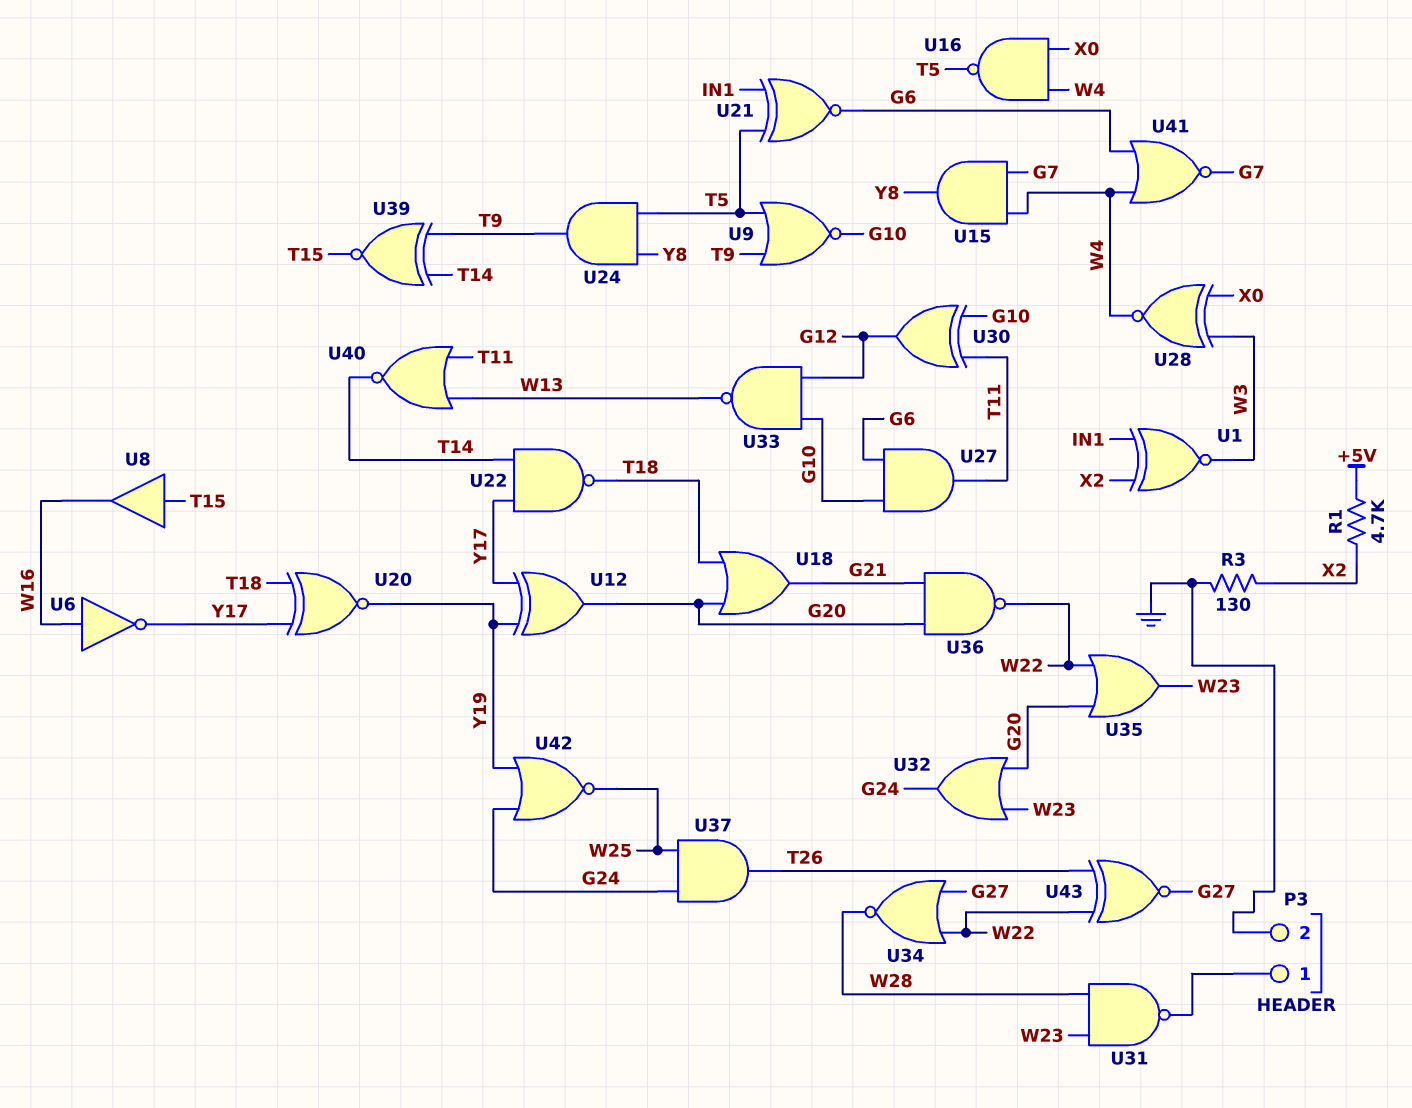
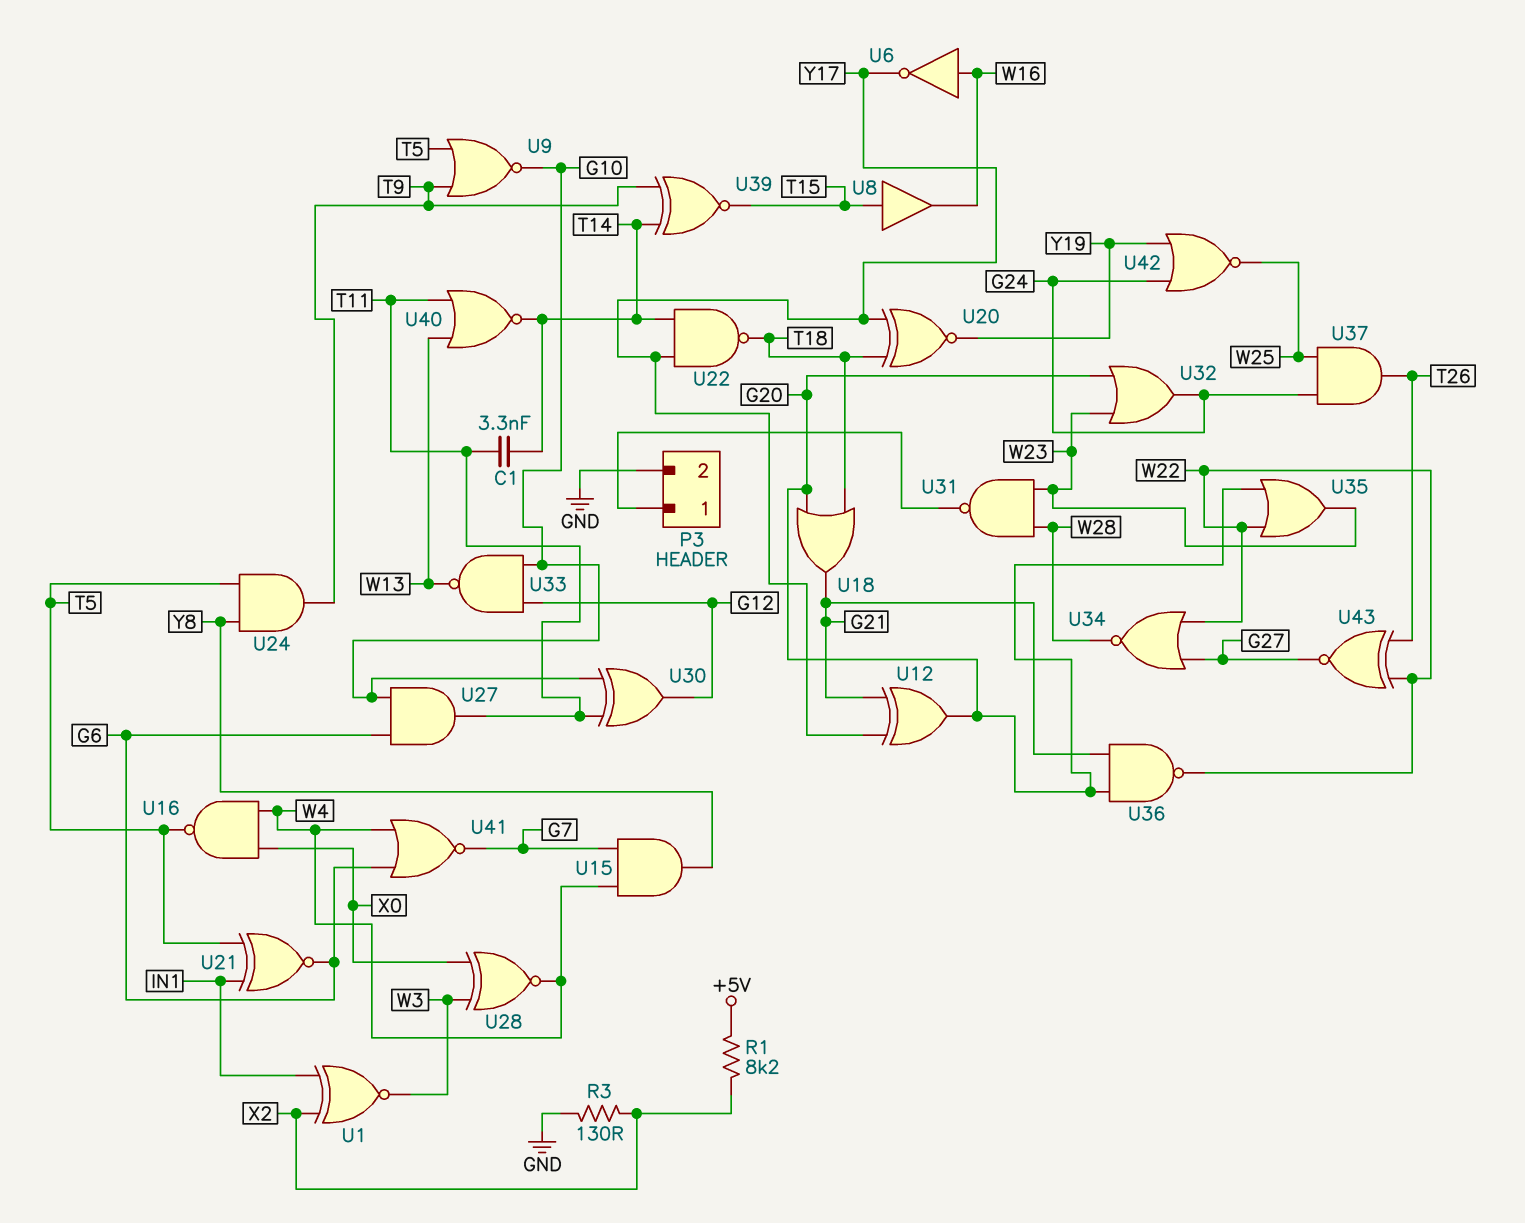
C1: none -> 3.3nF (T11, T14)
R1: 4.7k (+5V, X2) -> 8.2k (+5V, X2)
U12: XOR (in Y17, in Y19, out G20) -> XOR (in G21, in Y17, out G20)

